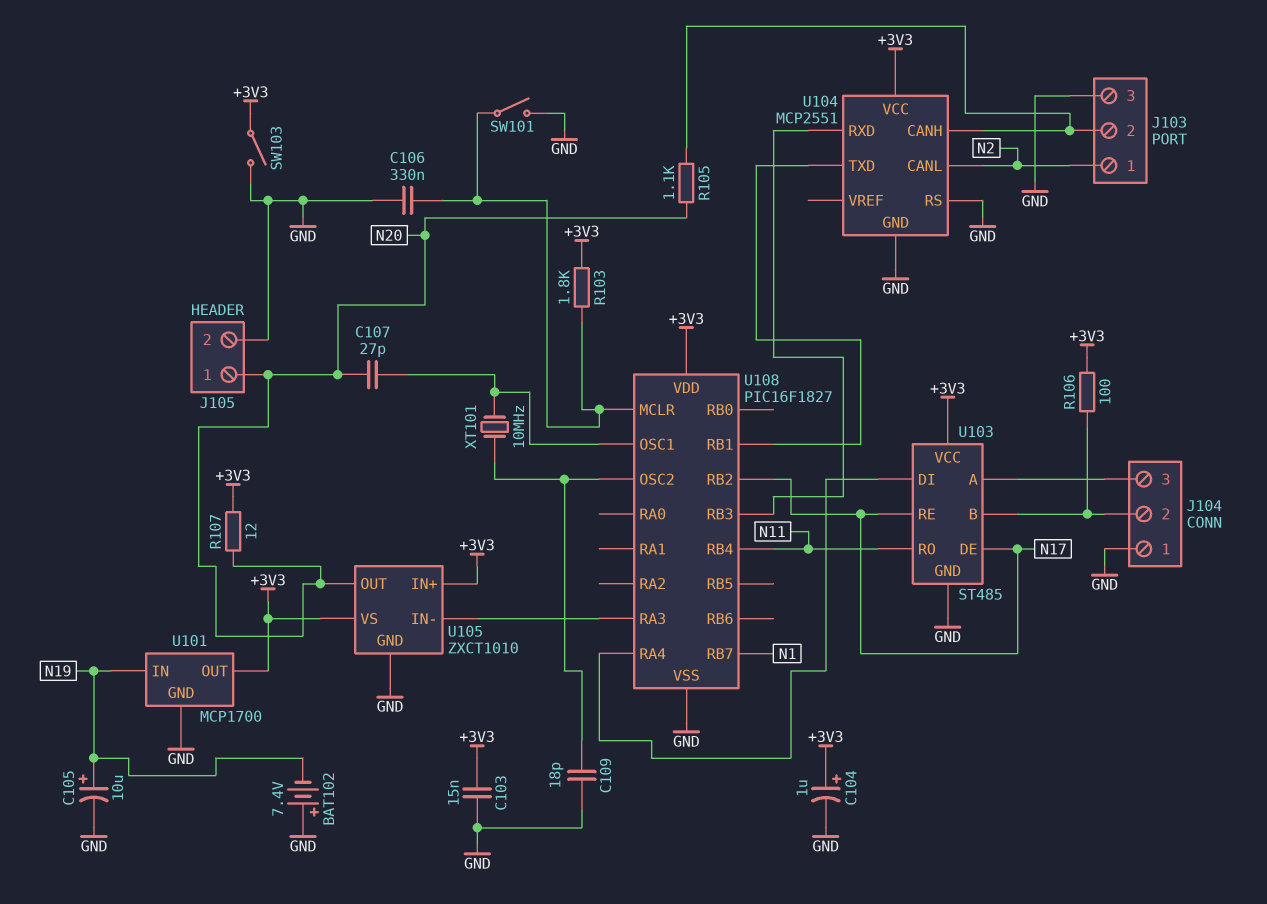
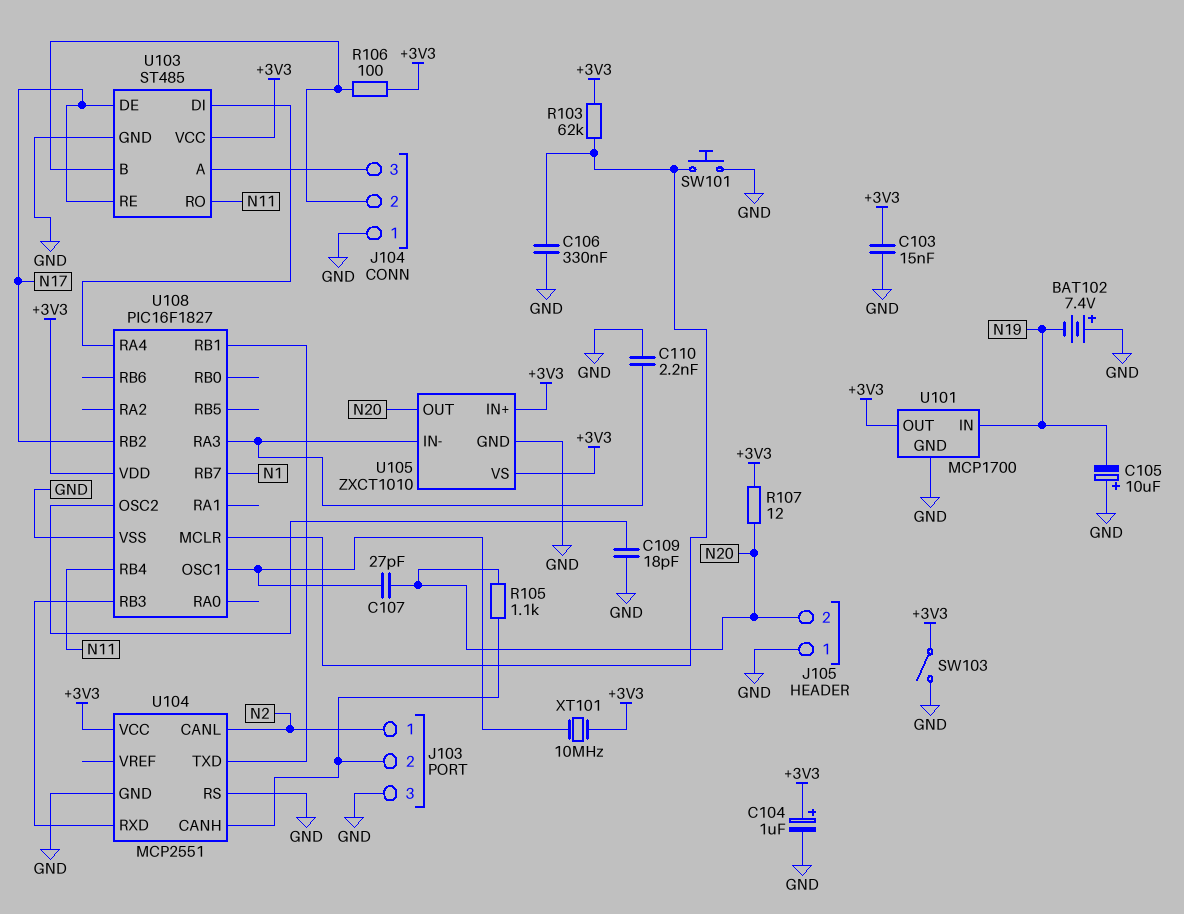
C105: 10uF (plus N19, minus GND) -> 10uF (plus GND, minus N19)
C110: none -> 2.2nF (GND, U105/IN-)
J105 pin 1: N20 -> GND
J105 pin 2: GND -> N20
R103: 1.8k (+3V3, U108/MCLR) -> 62k (+3V3, U108/MCLR)
SW101: switch (GND, U108/MCLR) -> button (GND, U108/MCLR)
XT101: 10MHz (U108/OSC1, U108/OSC2) -> 10MHz (+3V3, U108/OSC1)

